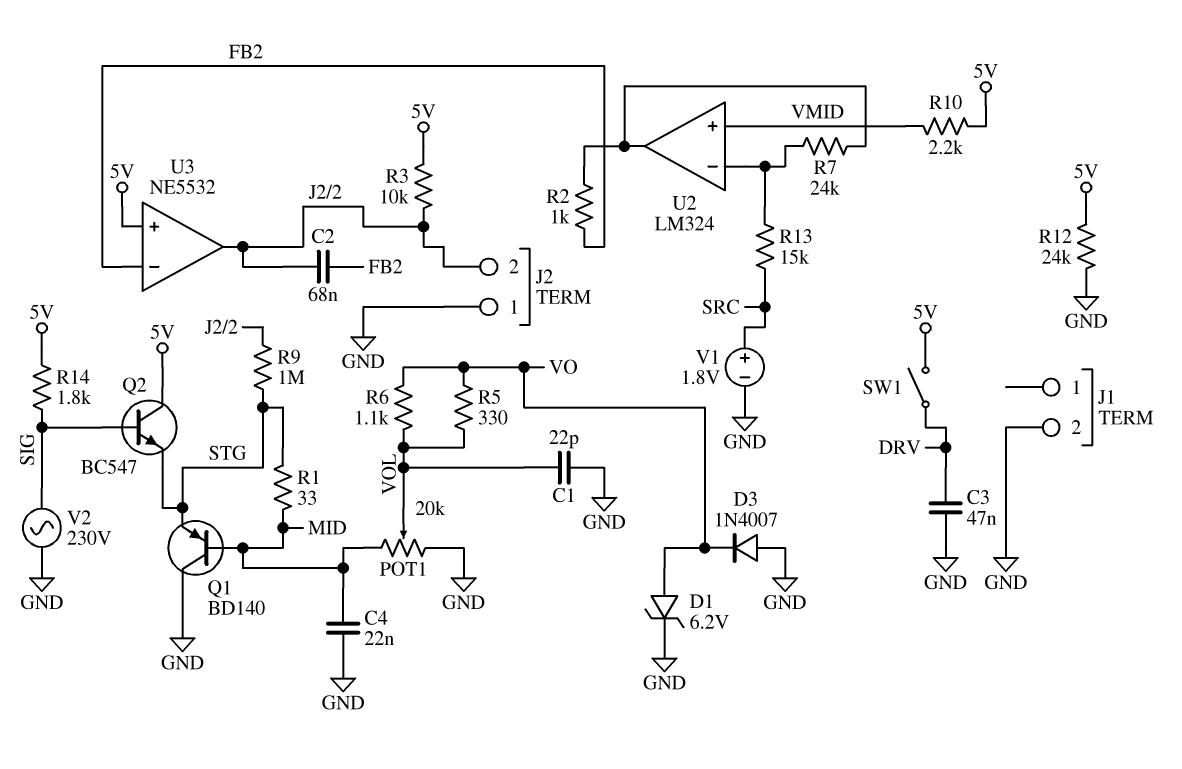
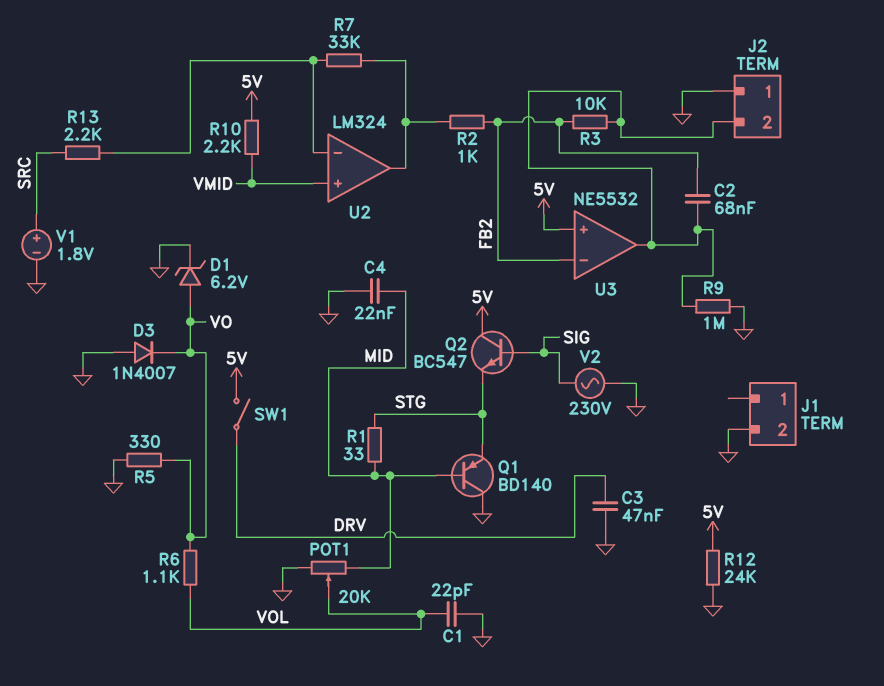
R3: 10k (5V, J2/2) -> 10k (FB2, J2/2)
R5: 330 (VO, VOL) -> 330 (GND, VO)
R7: 24k (U2/in-, U2/out) -> 33k (U2/in-, U2/out)
R9: 1M (J2/2, STG) -> 1M (GND, J2/2)
R13: 15k (SRC, U2/in-) -> 2.2k (SRC, U2/in-)
R14: 1.8k (5V, SIG) -> none

